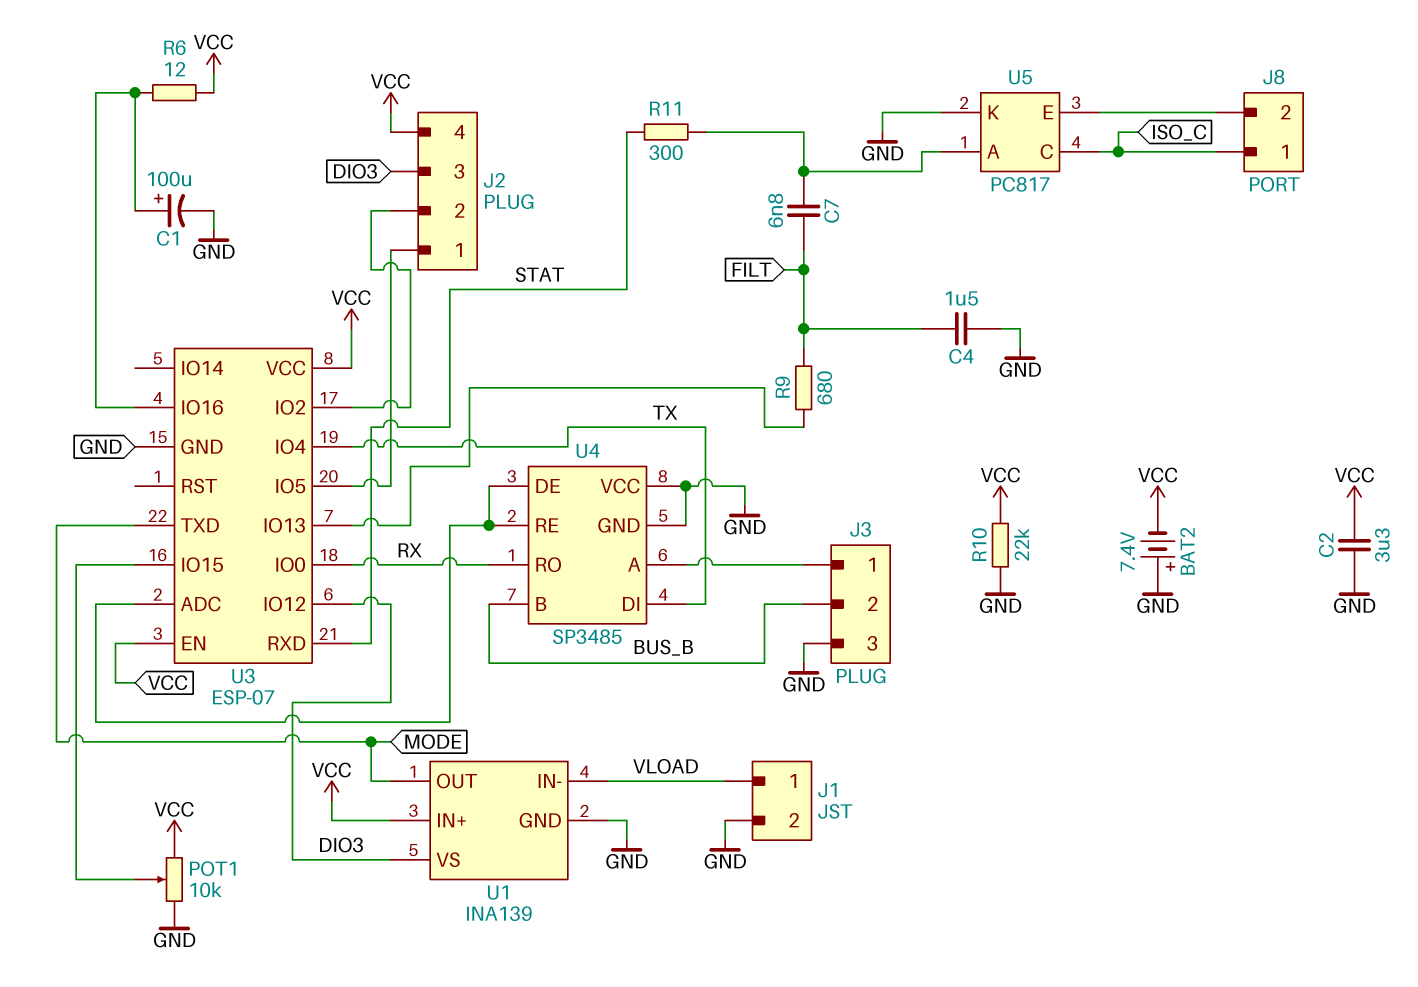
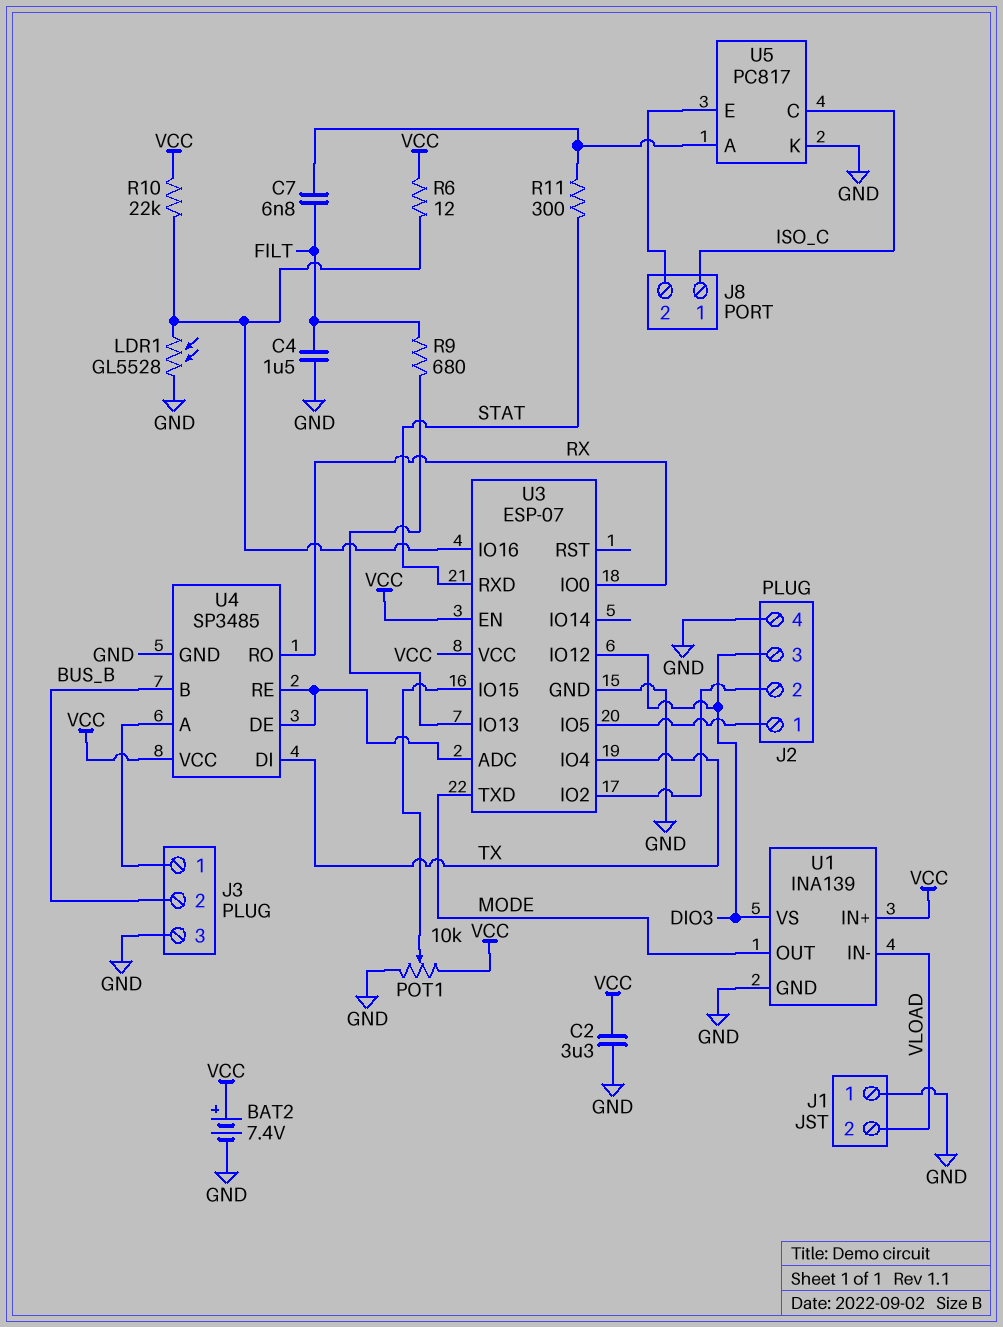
BAT2: 7.4V (plus GND, minus VCC) -> 7.4V (plus VCC, minus GND)
C1: 100uF (plus U3/IO16, minus GND) -> none
J1 pin 1: VLOAD -> GND
J1 pin 2: GND -> VLOAD
J2 pin 4: VCC -> GND
LDR1: none -> GL5528 (GND, U3/IO16)
R10: 22k (GND, VCC) -> 22k (U3/IO16, VCC)
U4 pin VCC: GND -> VCC

